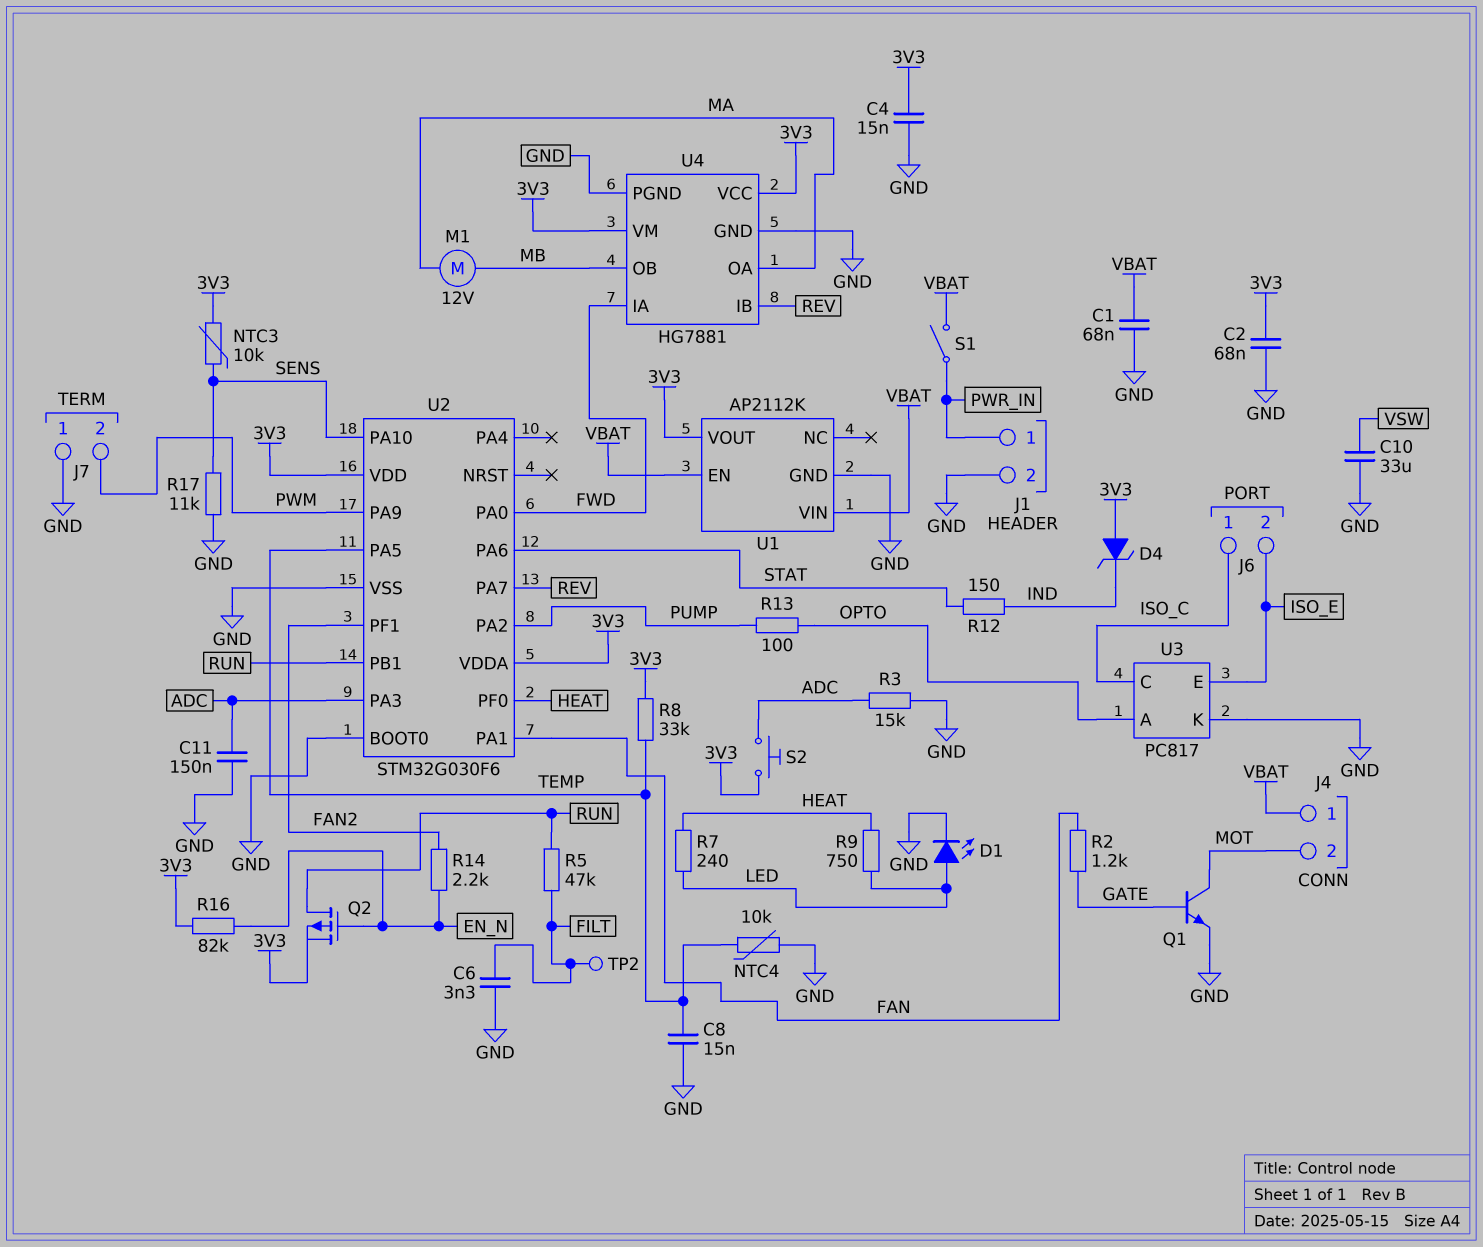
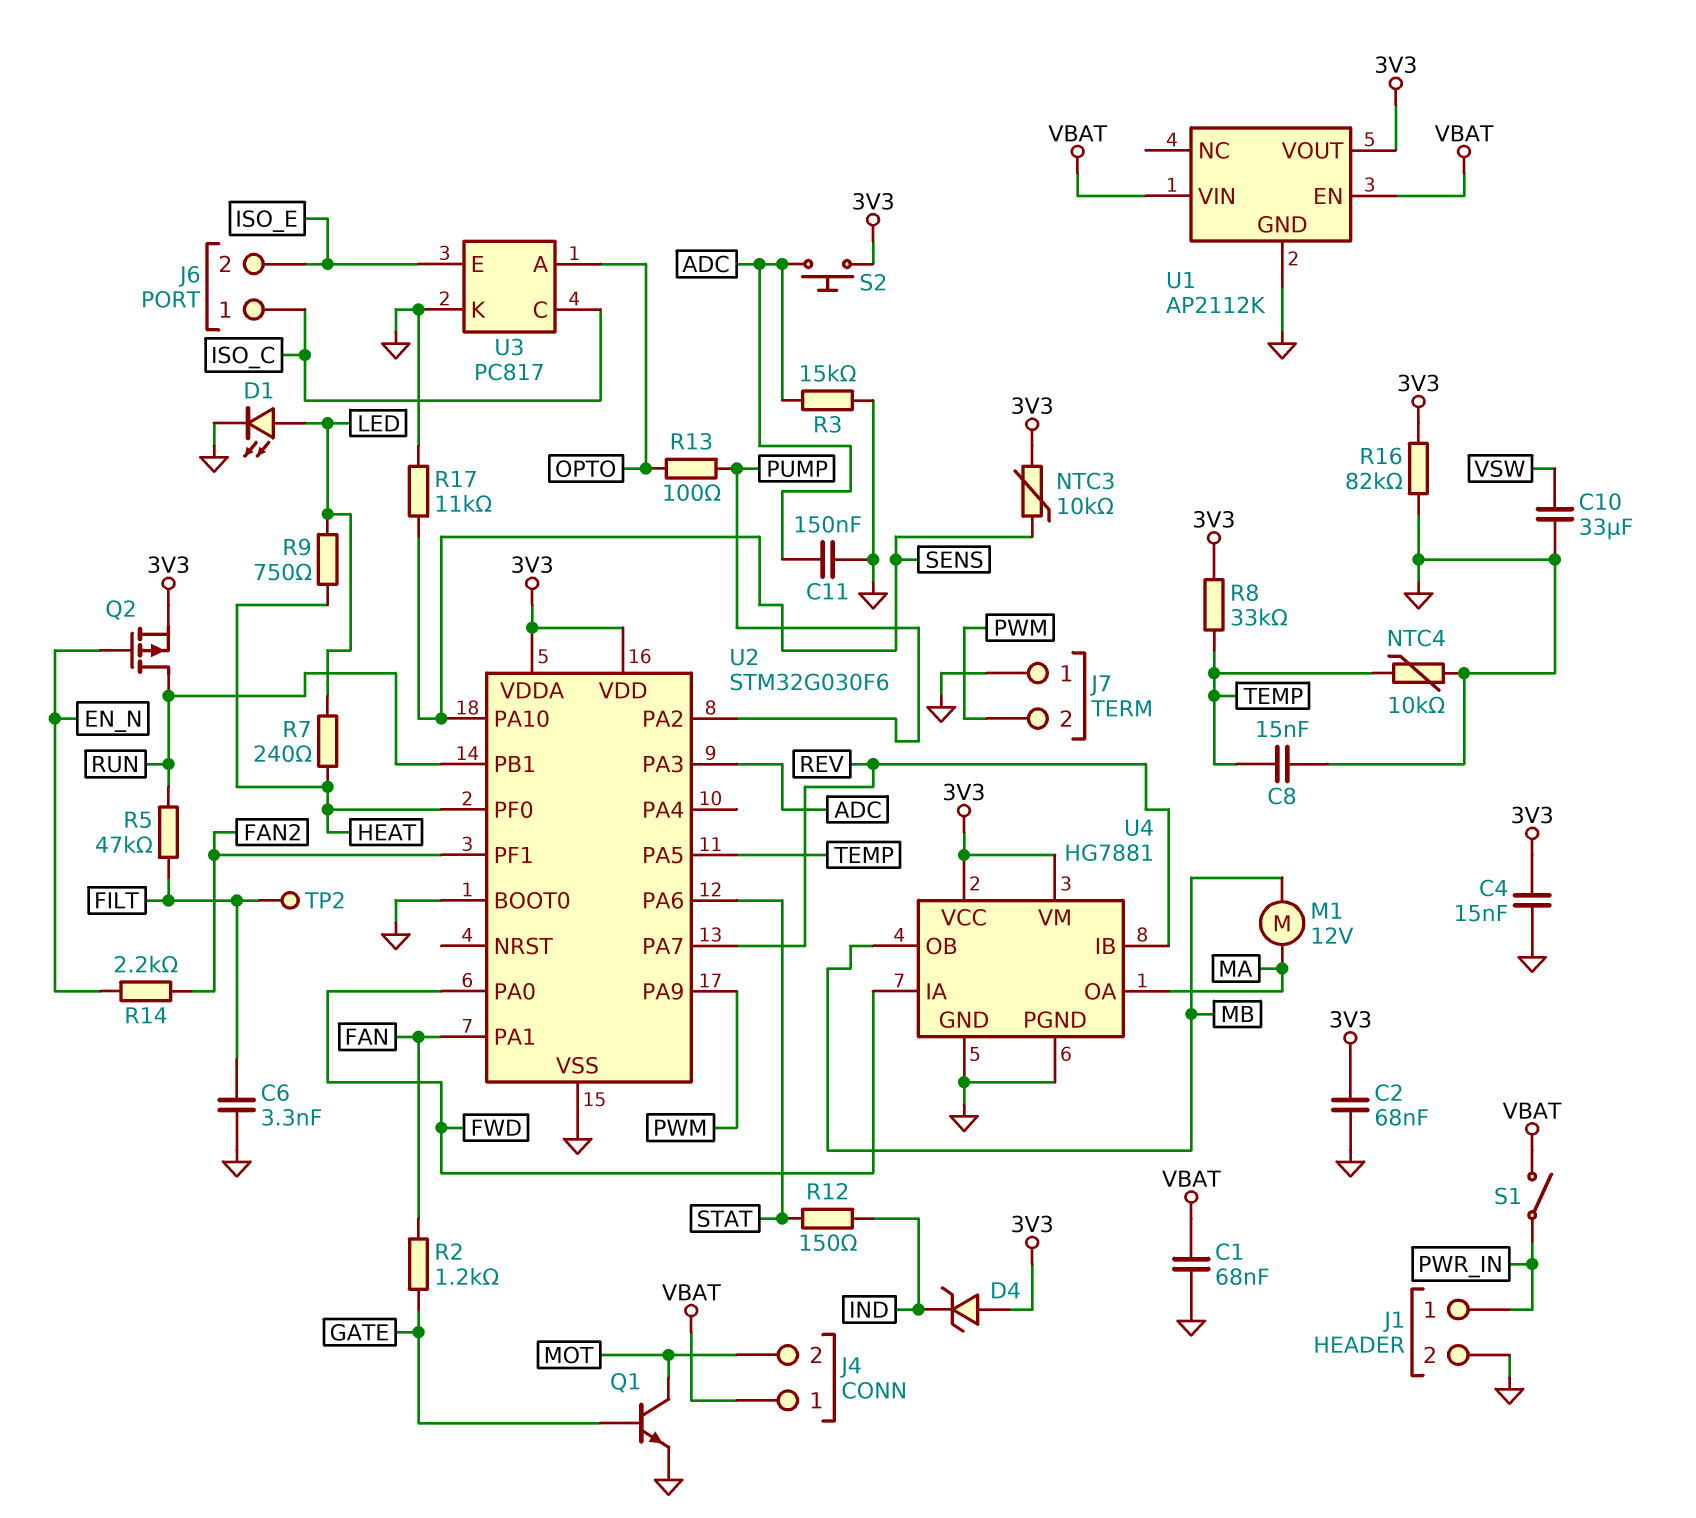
R16: 82k (3V3, EN_N) -> 82k (3V3, GND)

